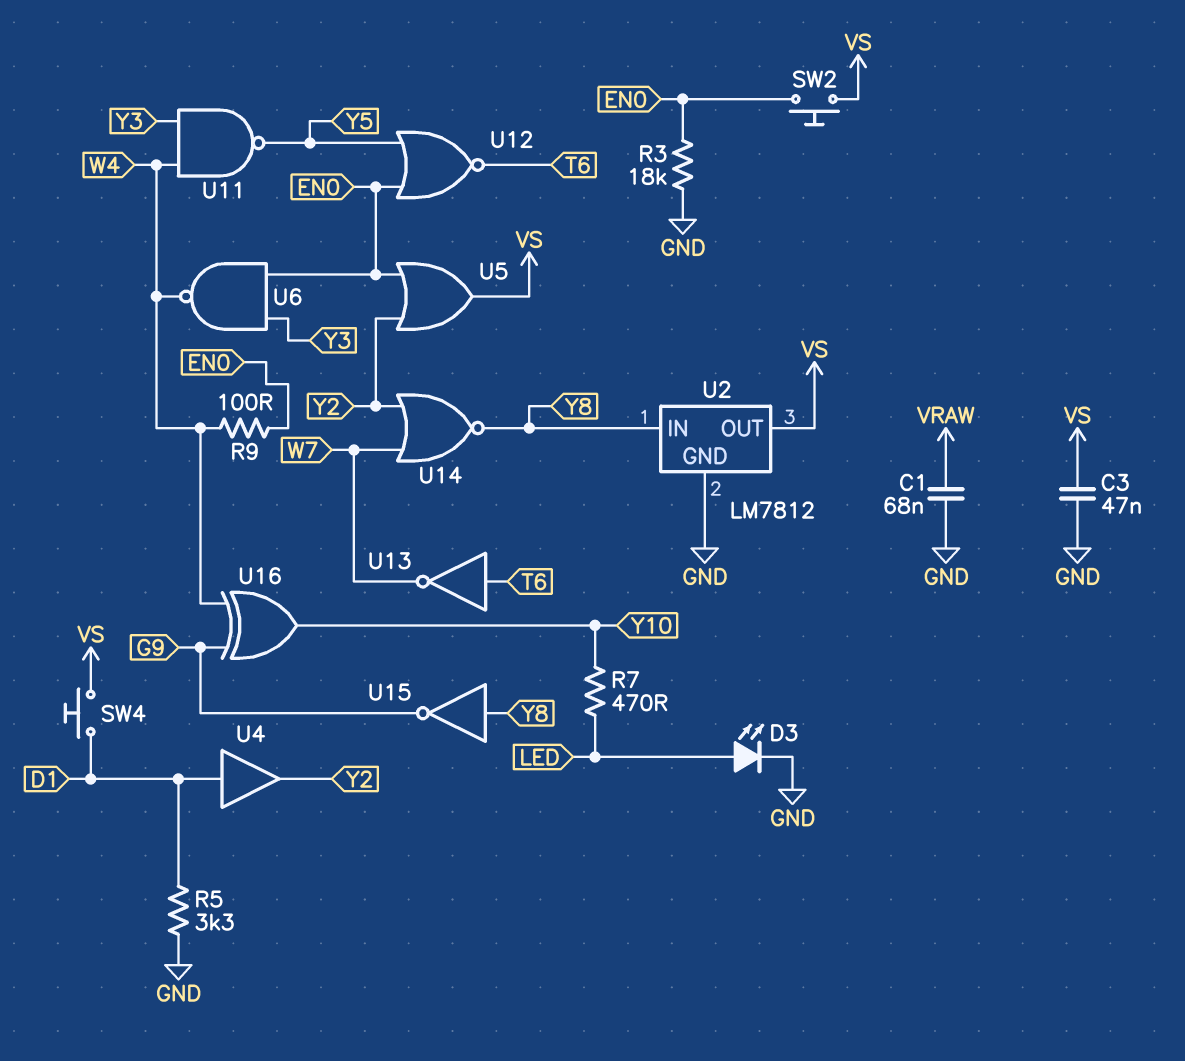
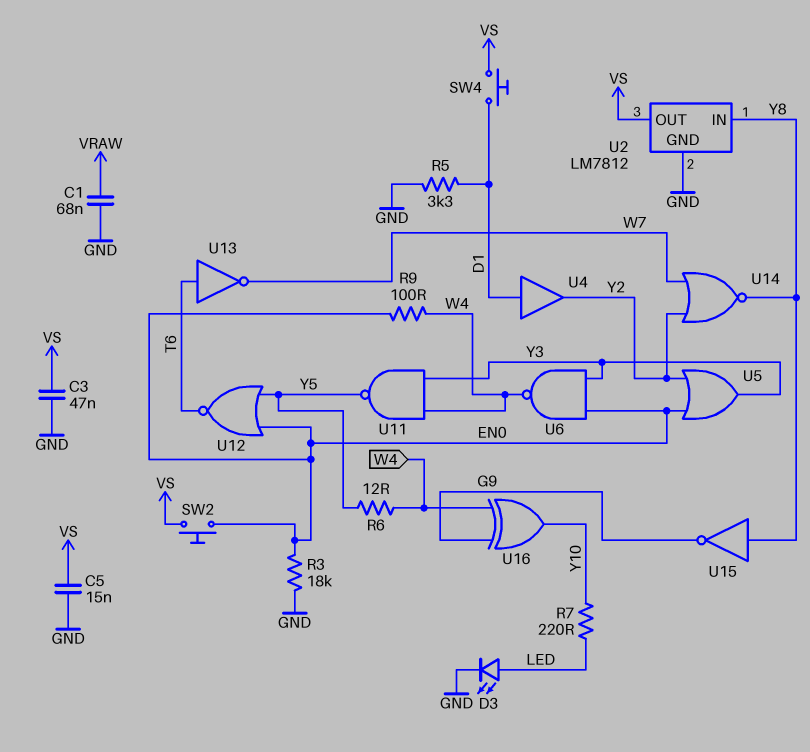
C5: none -> 15nF (GND, VS)
R6: none -> 12 (W4, Y5)
R7: 470 (LED, Y10) -> 220 (LED, Y10)
U5: OR (in EN0, in Y2, out VS) -> OR (in EN0, in Y2, out Y3)

